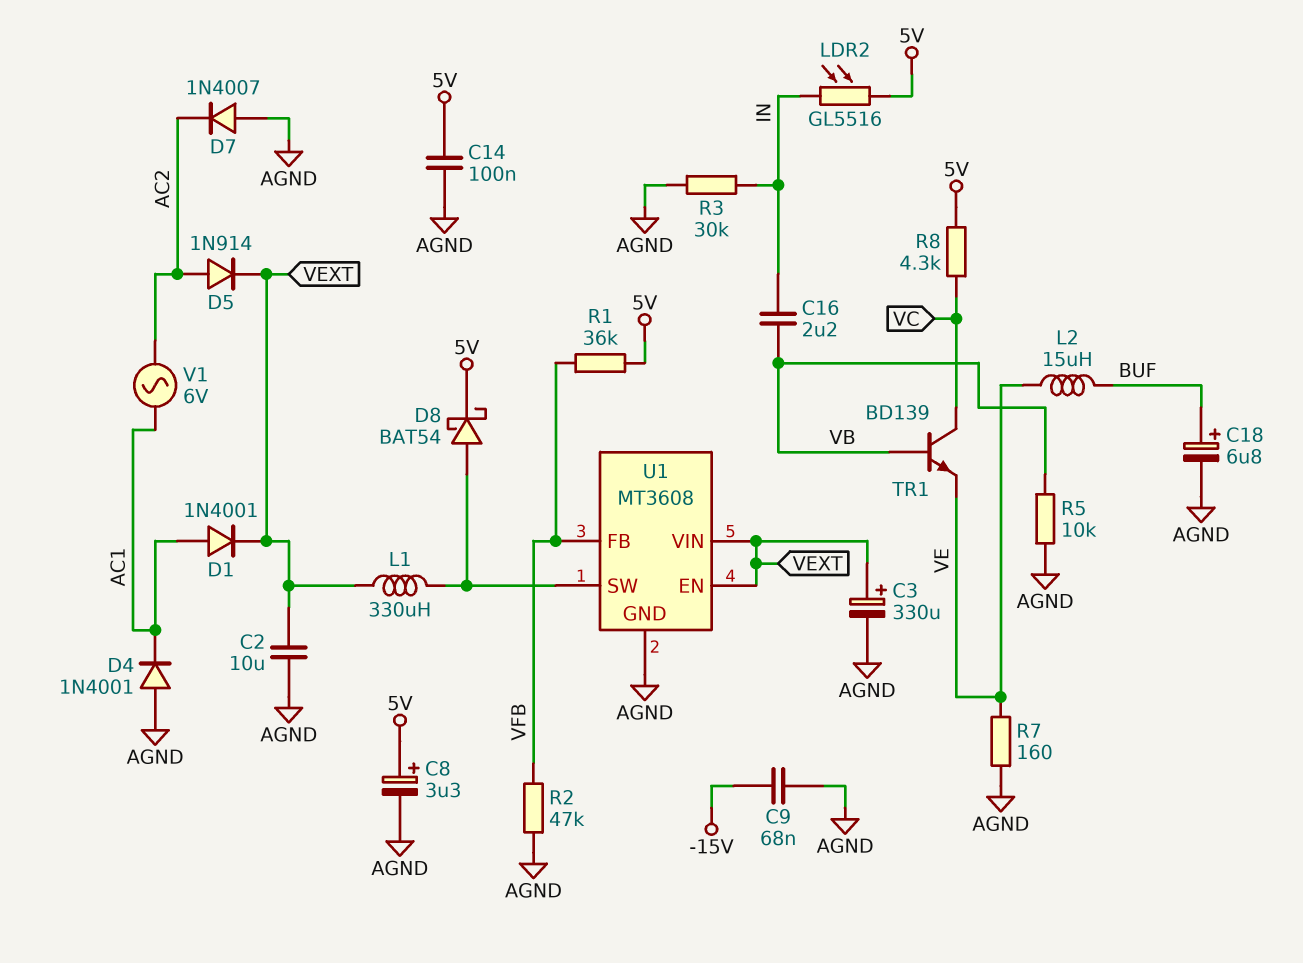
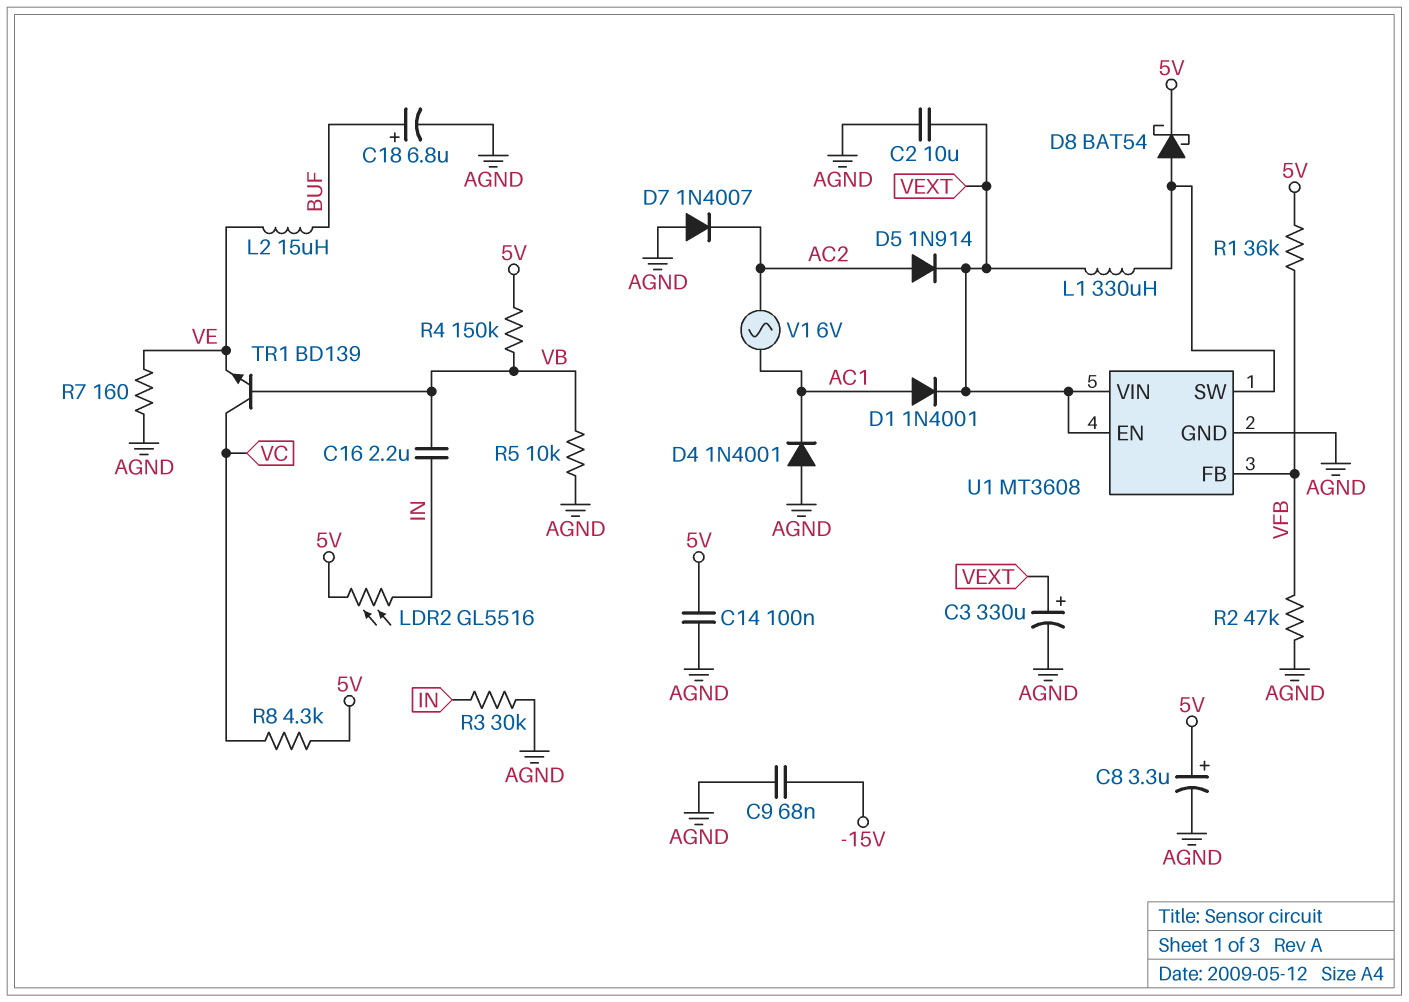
R4: none -> 150k (5V, VB)

